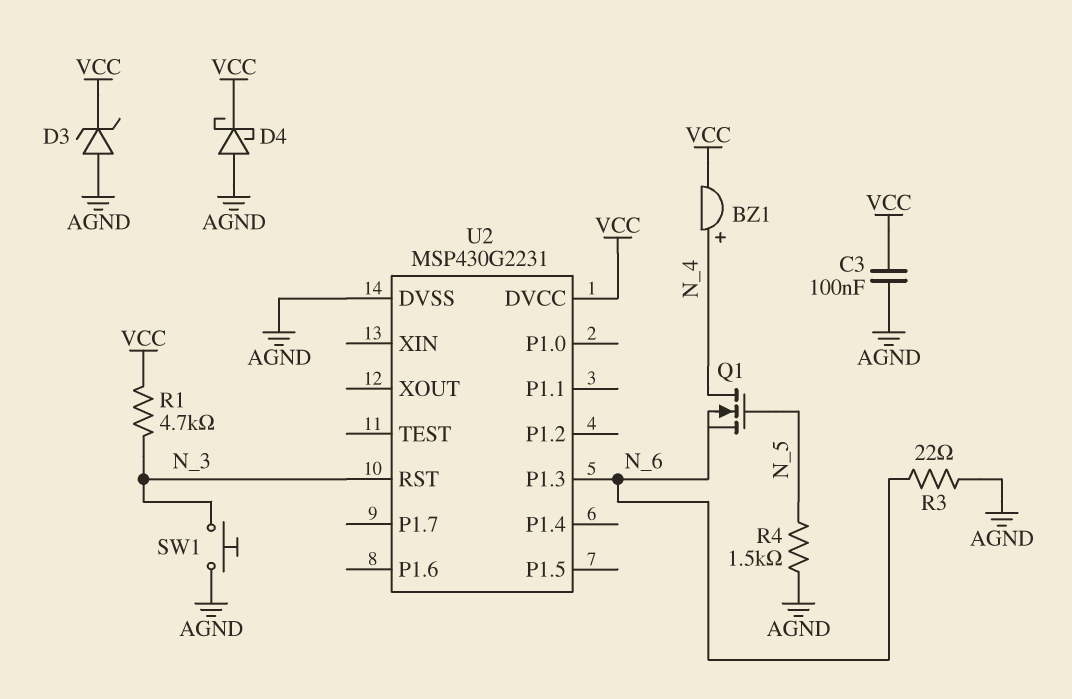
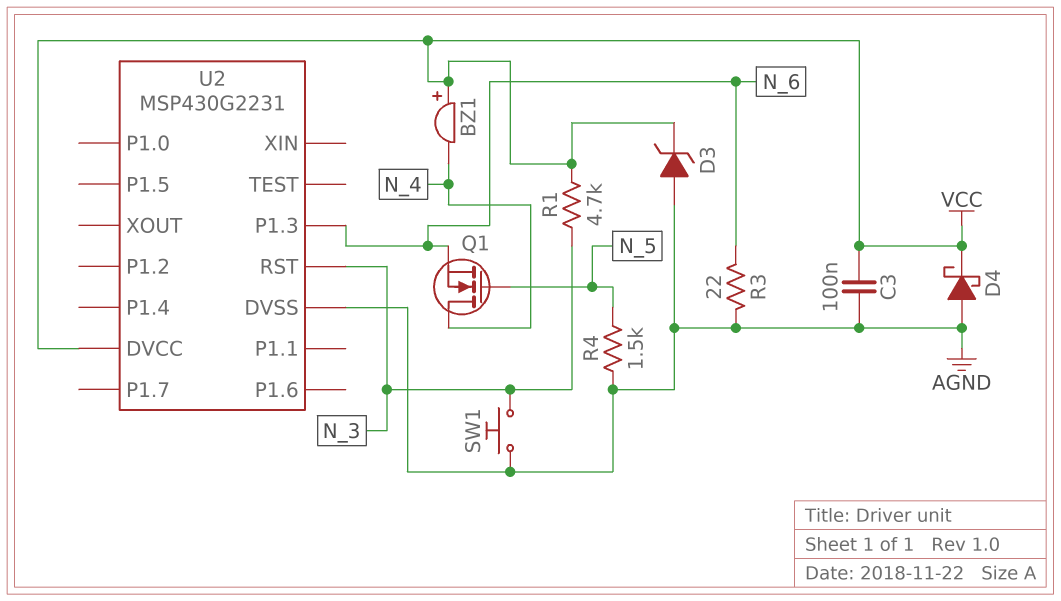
BZ1: buzzer (plus N_4, minus VCC) -> buzzer (plus VCC, minus N_4)

